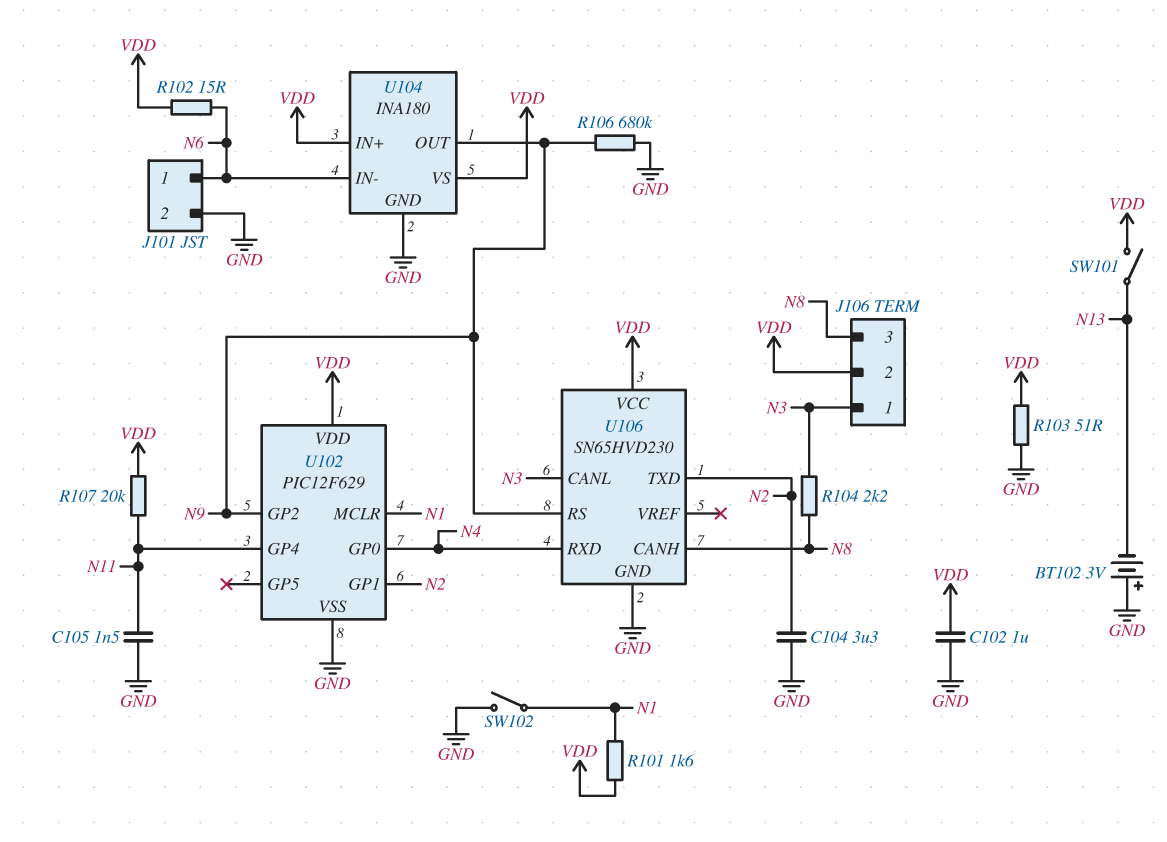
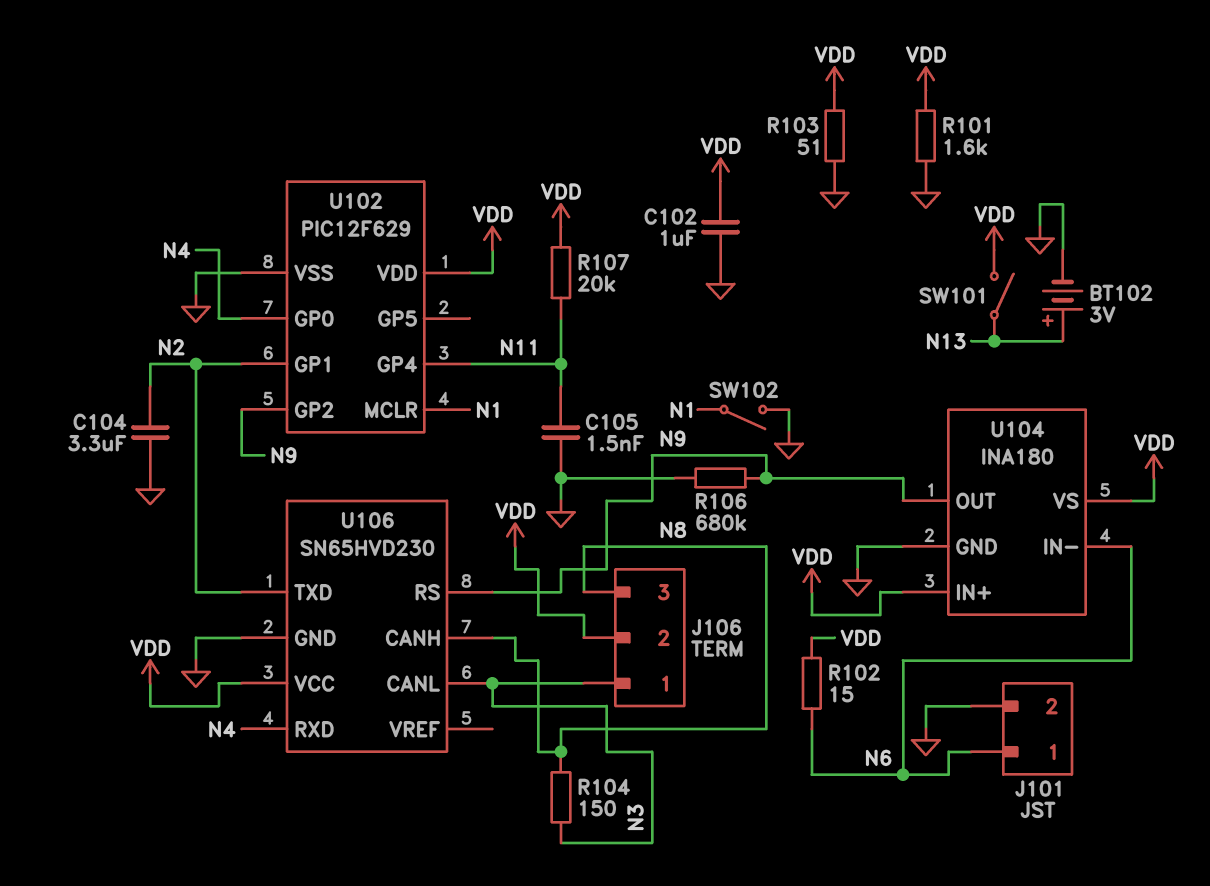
BT102: 3V (plus GND, minus N13) -> 3V (plus N13, minus GND)
R101: 1.6k (N1, VDD) -> 1.6k (GND, VDD)
R104: 2.2k (N3, N8) -> 150 (N3, N8)

